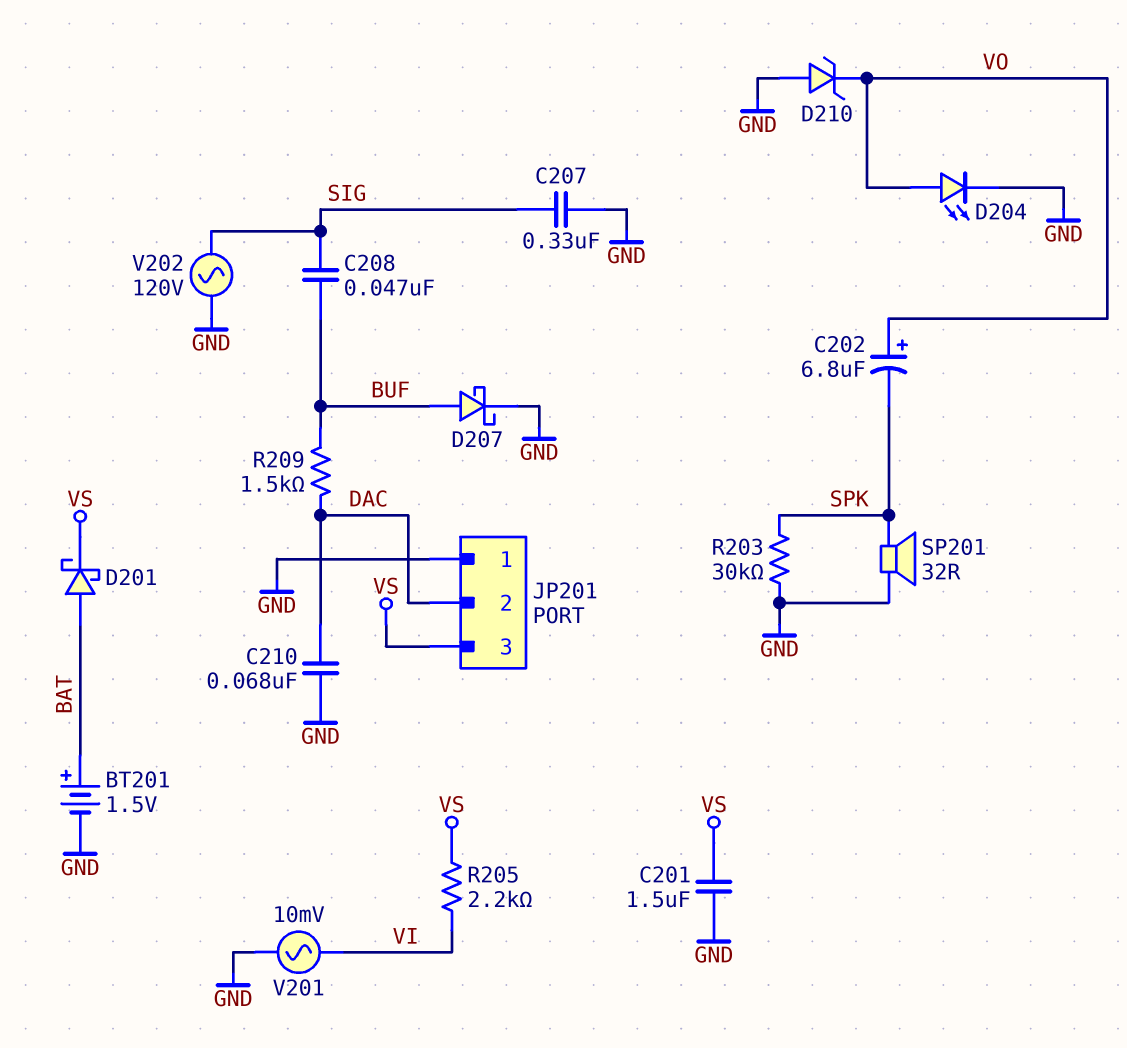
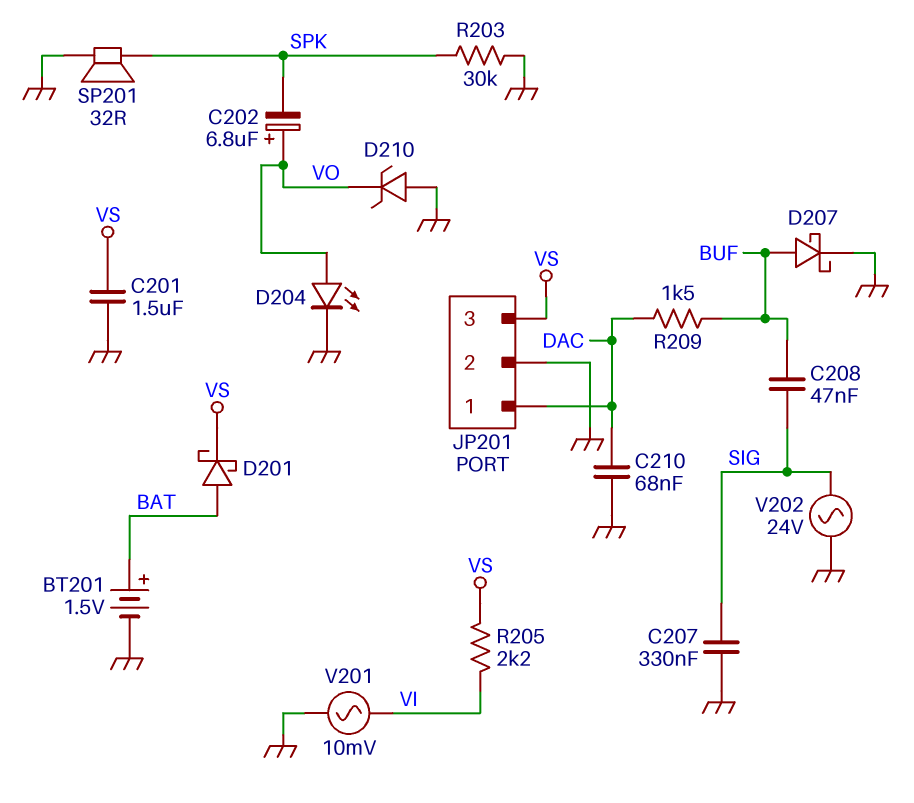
JP201 pin 1: GND -> DAC
JP201 pin 2: DAC -> GND
V202: AC 120V (GND, SIG) -> AC 24V (GND, SIG)

